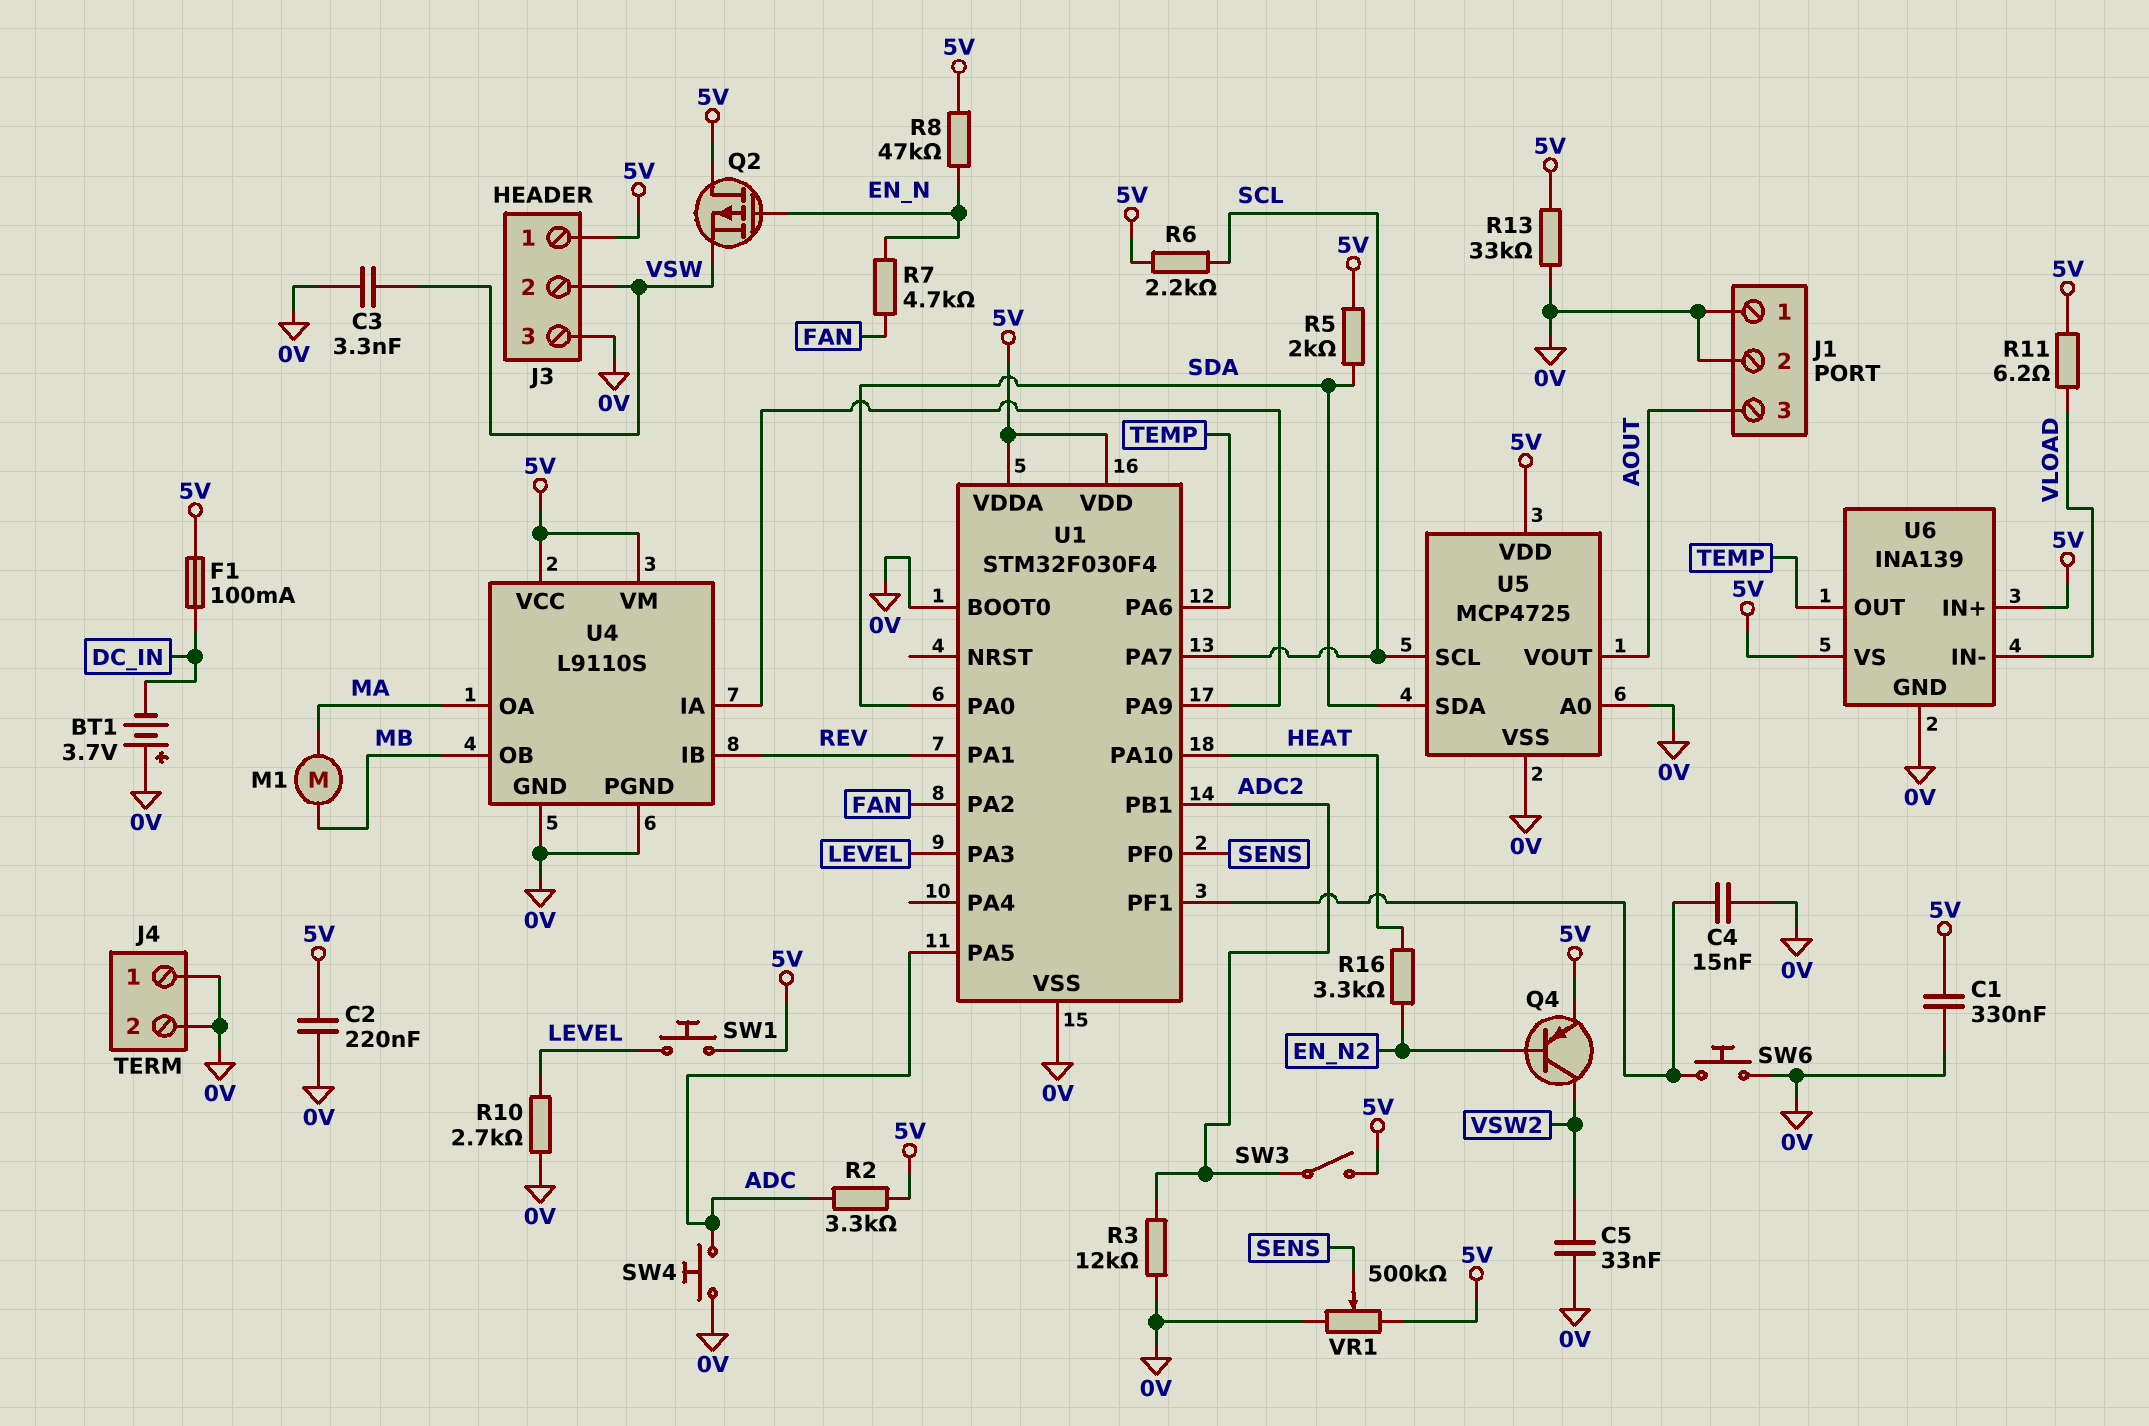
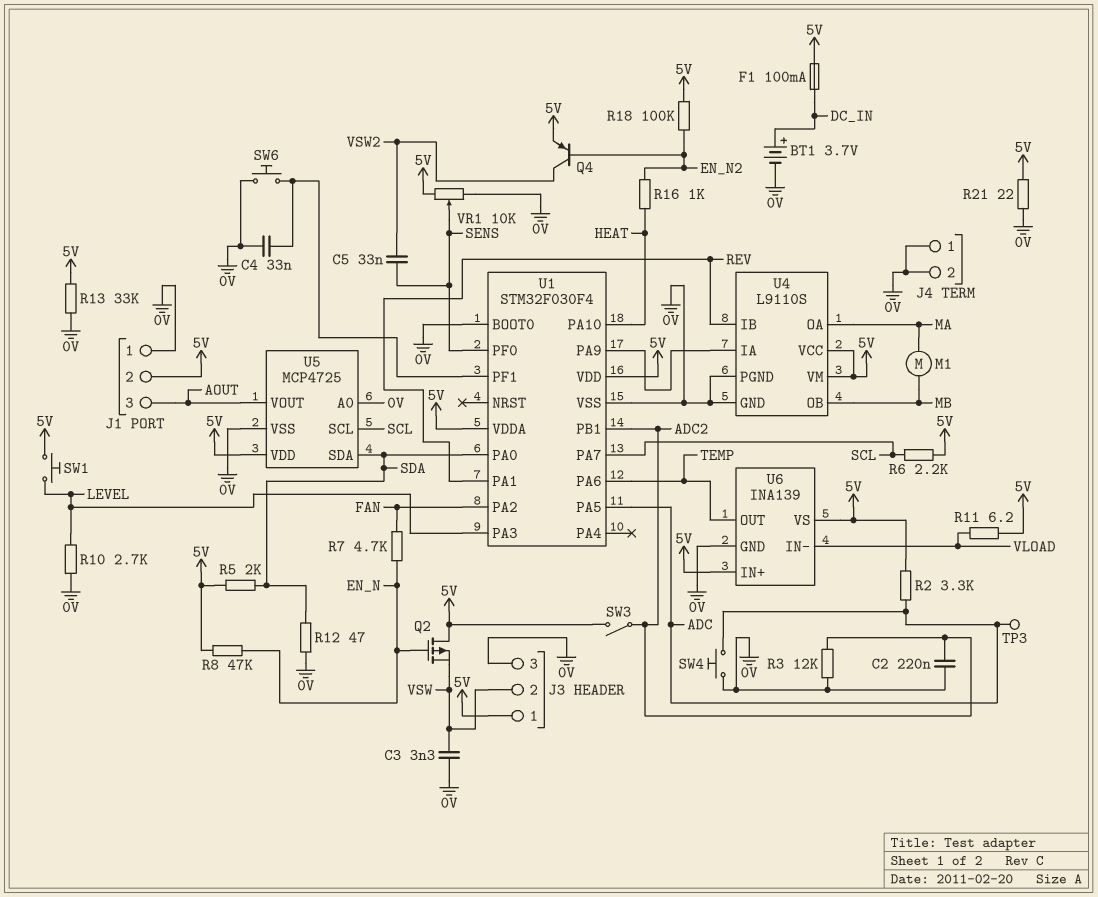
BT1: 3.7V (plus 0V, minus DC_IN) -> 3.7V (plus DC_IN, minus 0V)
C1: 330nF (0V, 5V) -> none
C2: 220nF (0V, 5V) -> 220nF (0V, ADC2)
C4: 15nF (0V, U1/PF1) -> 33nF (0V, U1/PF1)
C5: 33nF (0V, VSW2) -> 33nF (SENS, VSW2)
J1 pin 2: 0V -> 5V
R12: none -> 47 (0V, SDA)
R16: 3.3k (EN_N2, HEAT) -> 1k (EN_N2, HEAT)
R18: none -> 100k (5V, EN_N2)
R21: none -> 22 (0V, 5V)
TP3: none -> test point (ADC)
VR1: 500k (0V, 5V, wiper SENS) -> 10k (0V, 5V, wiper SENS)

